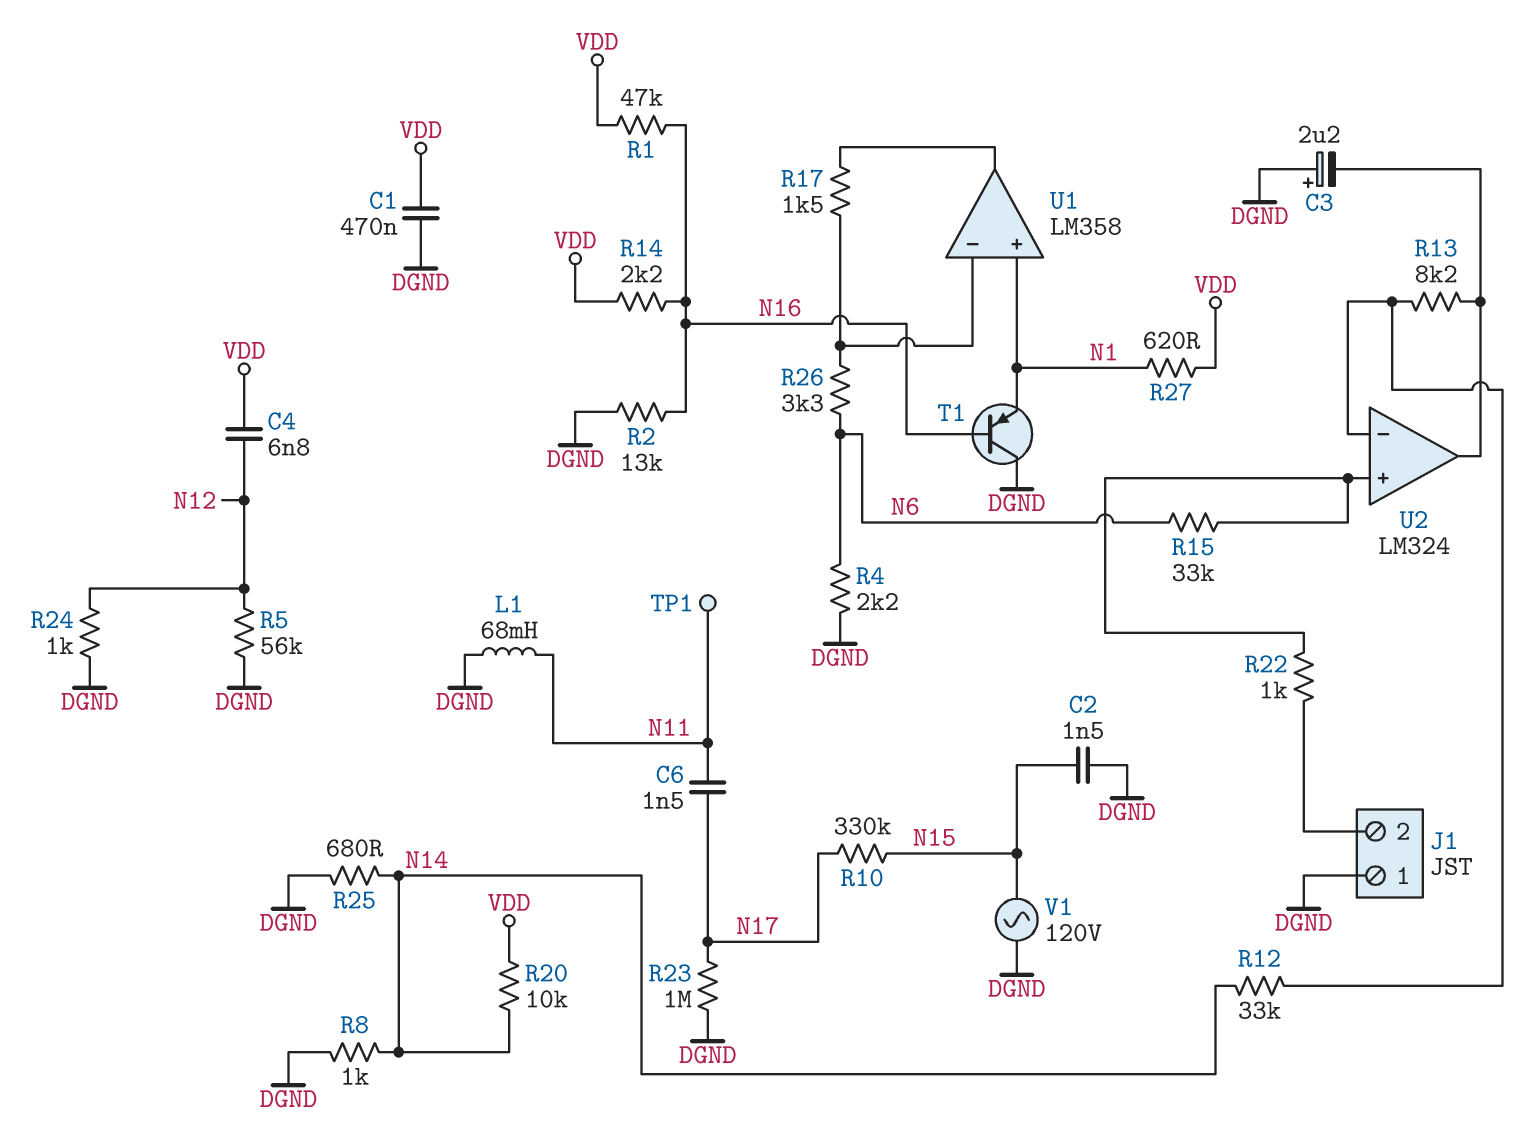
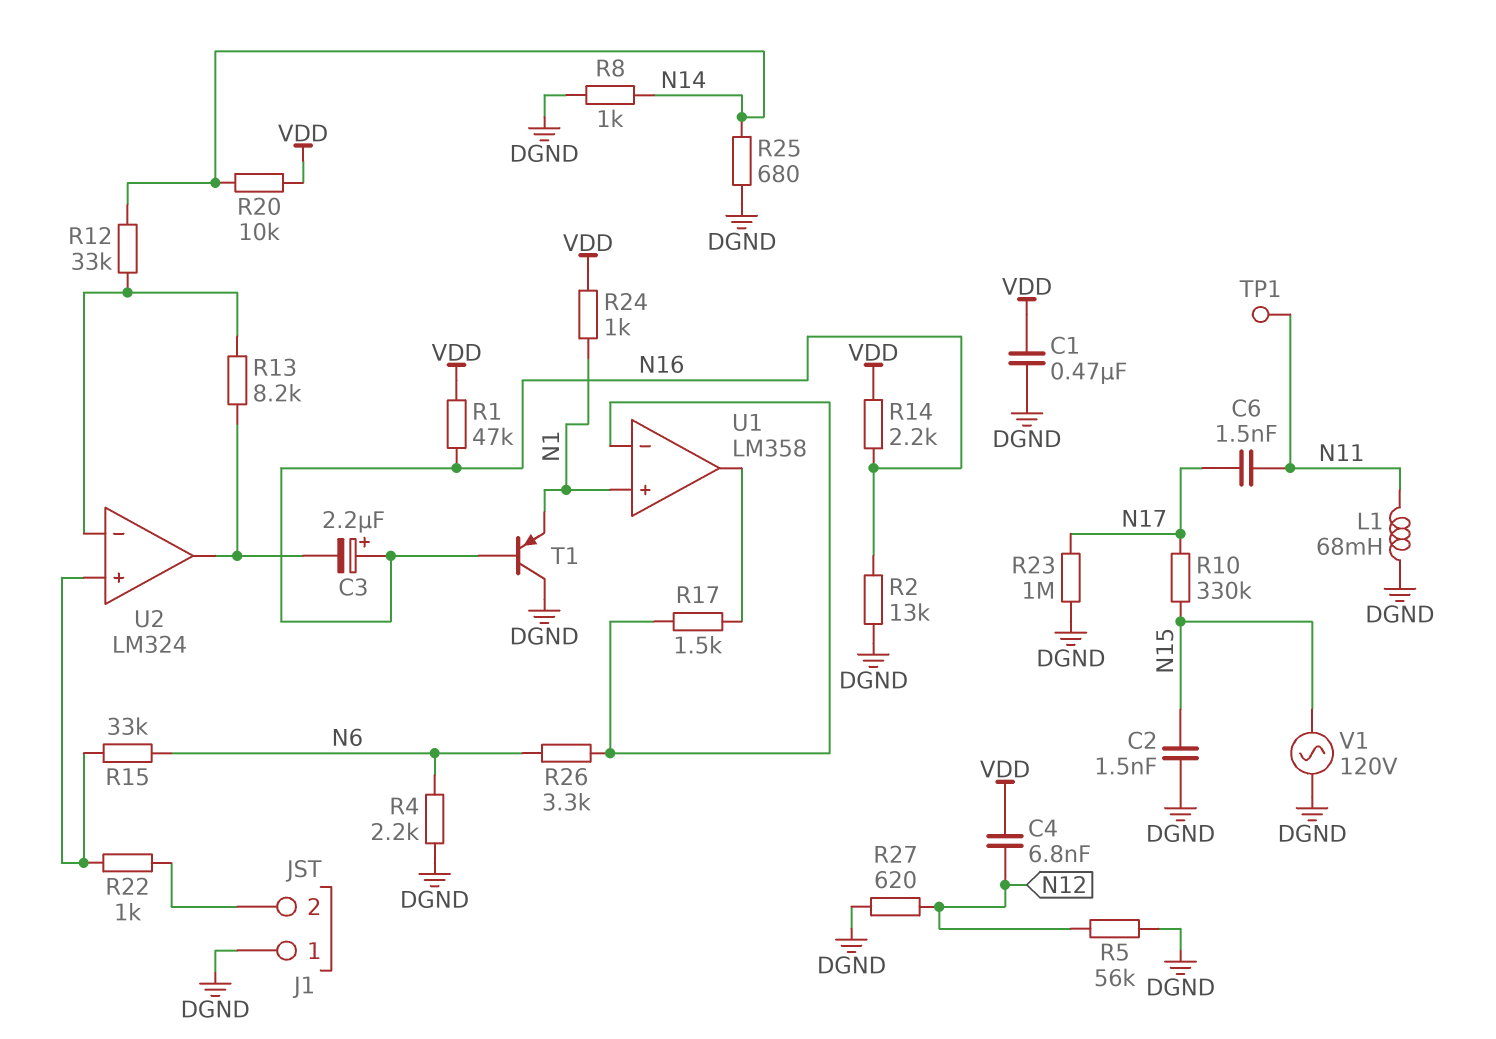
C3: 2.2uF (plus DGND, minus U2/out) -> 2.2uF (plus N16, minus U2/out)
R24: 1k (DGND, N12) -> 1k (N1, VDD)
R27: 620 (N1, VDD) -> 620 (DGND, N12)

